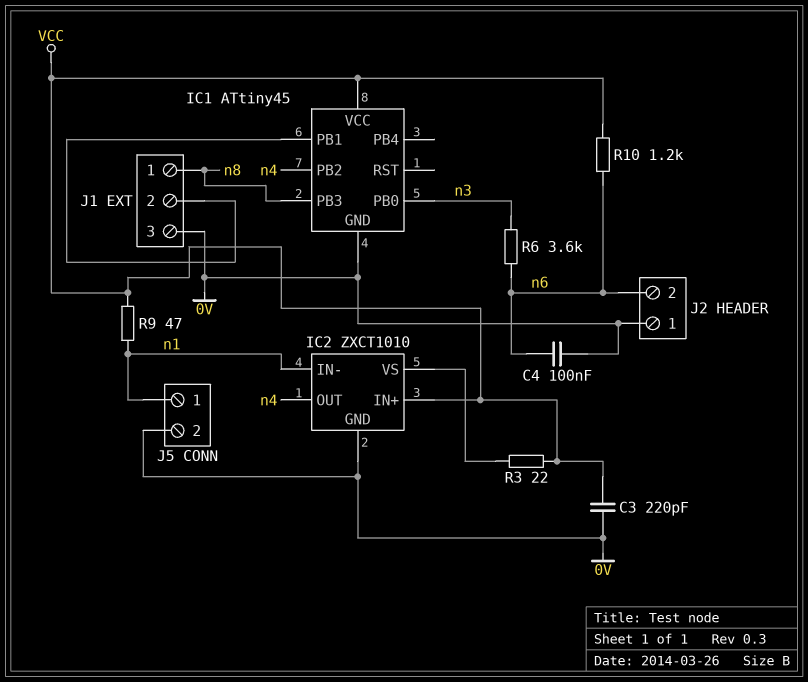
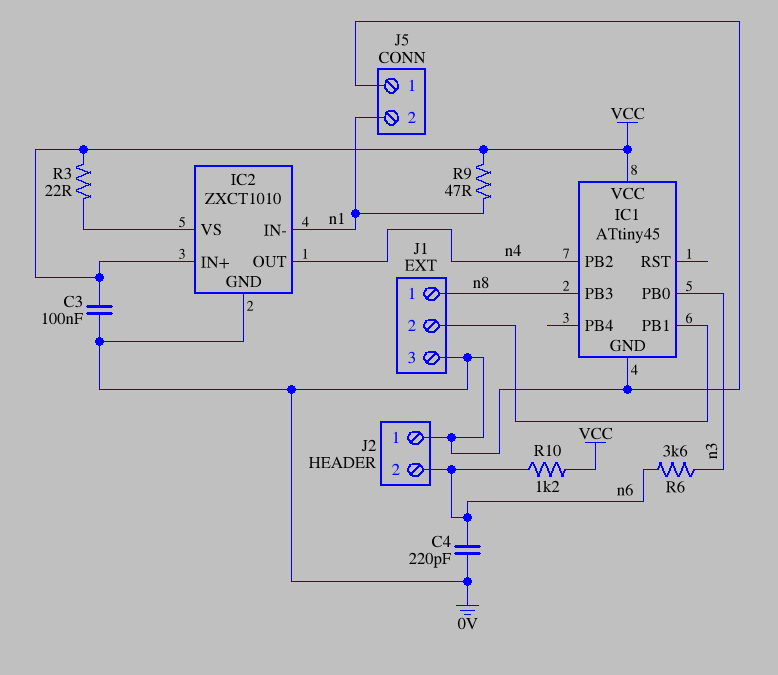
C3: 220pF (0V, VCC) -> 100nF (0V, VCC)
C4: 100nF (0V, n6) -> 220pF (0V, n6)
J5 pin 1: n1 -> 0V
J5 pin 2: 0V -> n1

